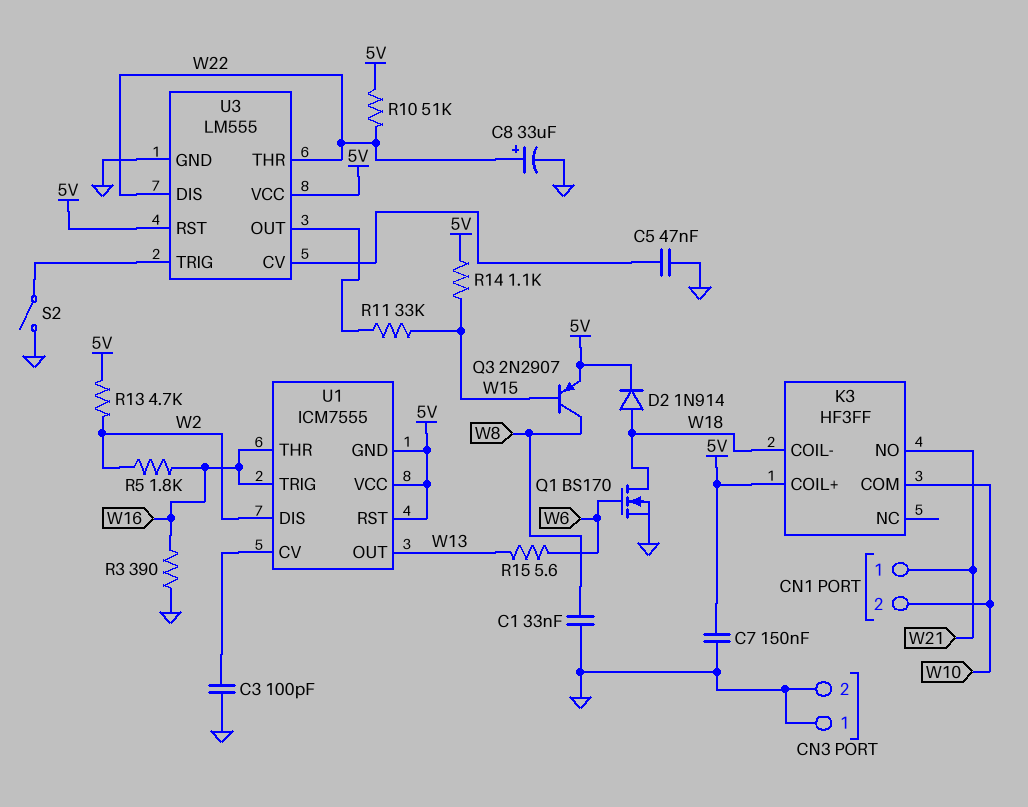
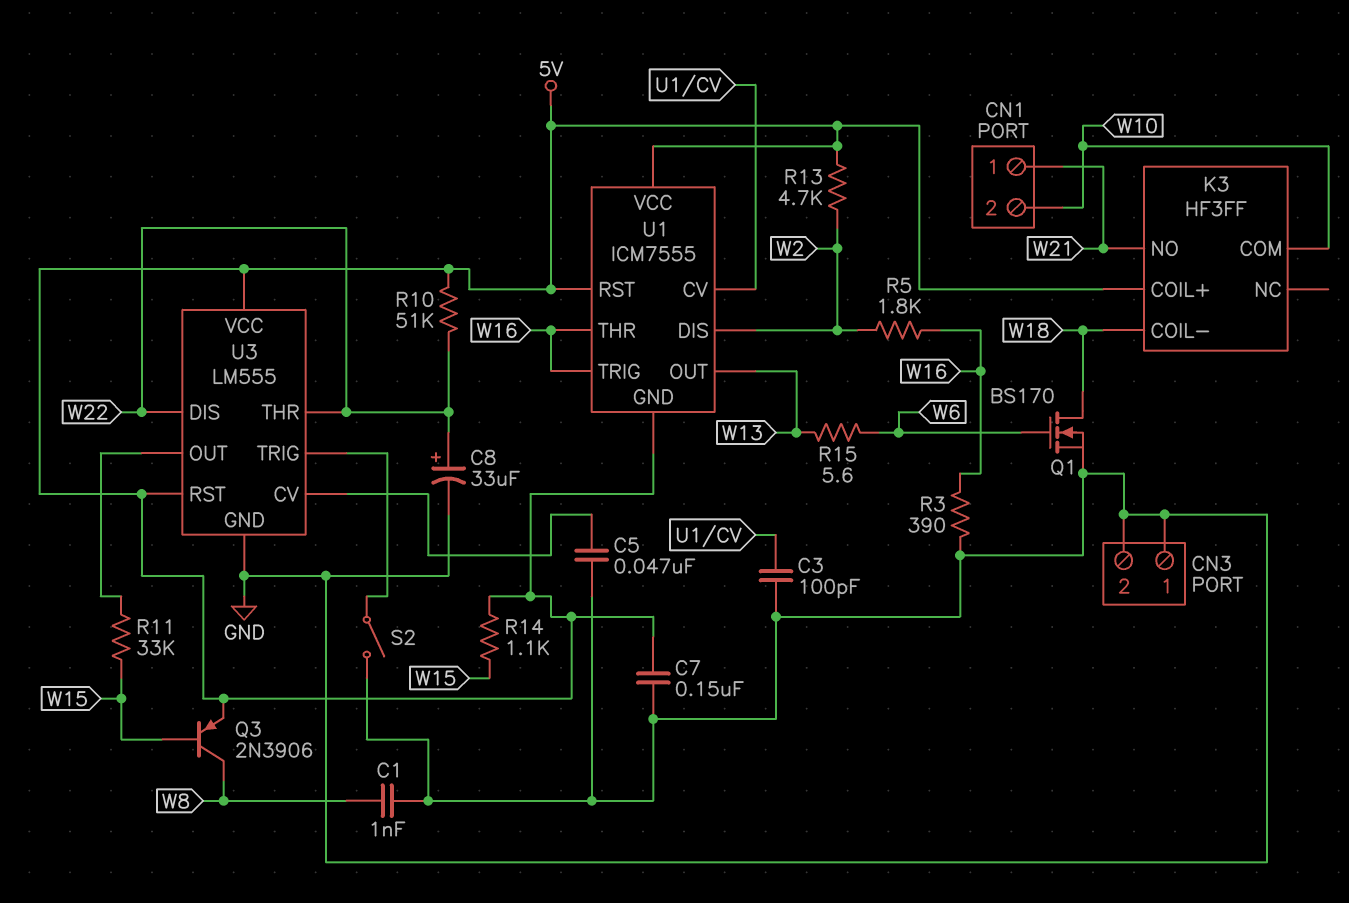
C1: 33nF (GND, W8) -> 1nF (GND, W8)
D2: diode 1N914 (A W18, K 5V) -> none
Q3: PNP 2N2907 (B W15, C W8, E 5V) -> PNP 2N3906 (B W15, C W8, E 5V)

